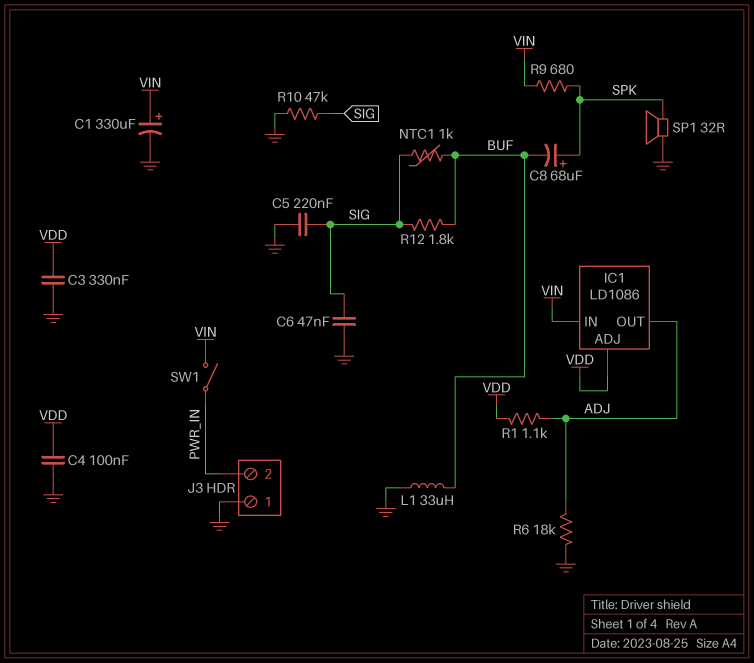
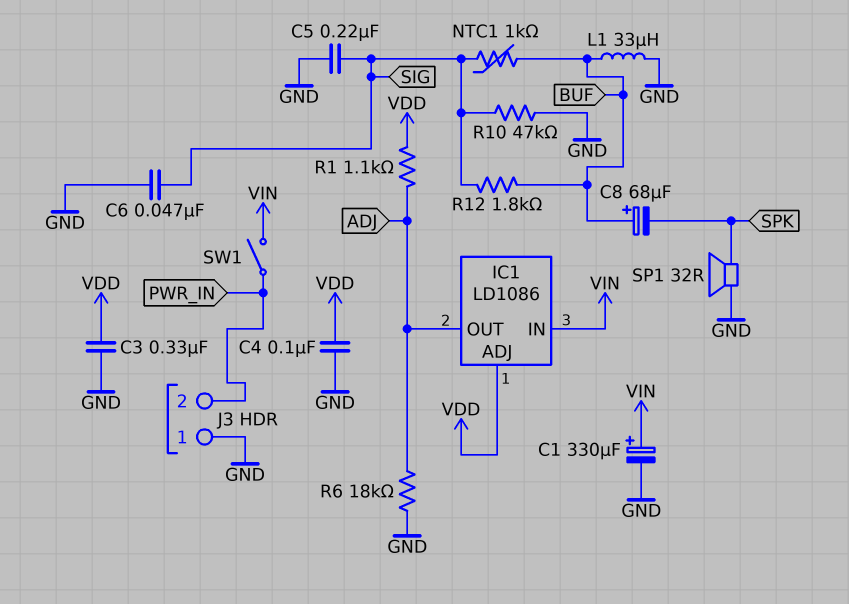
C8: 68uF (plus SPK, minus BUF) -> 68uF (plus BUF, minus SPK)
R9: 680 (SPK, VIN) -> none

